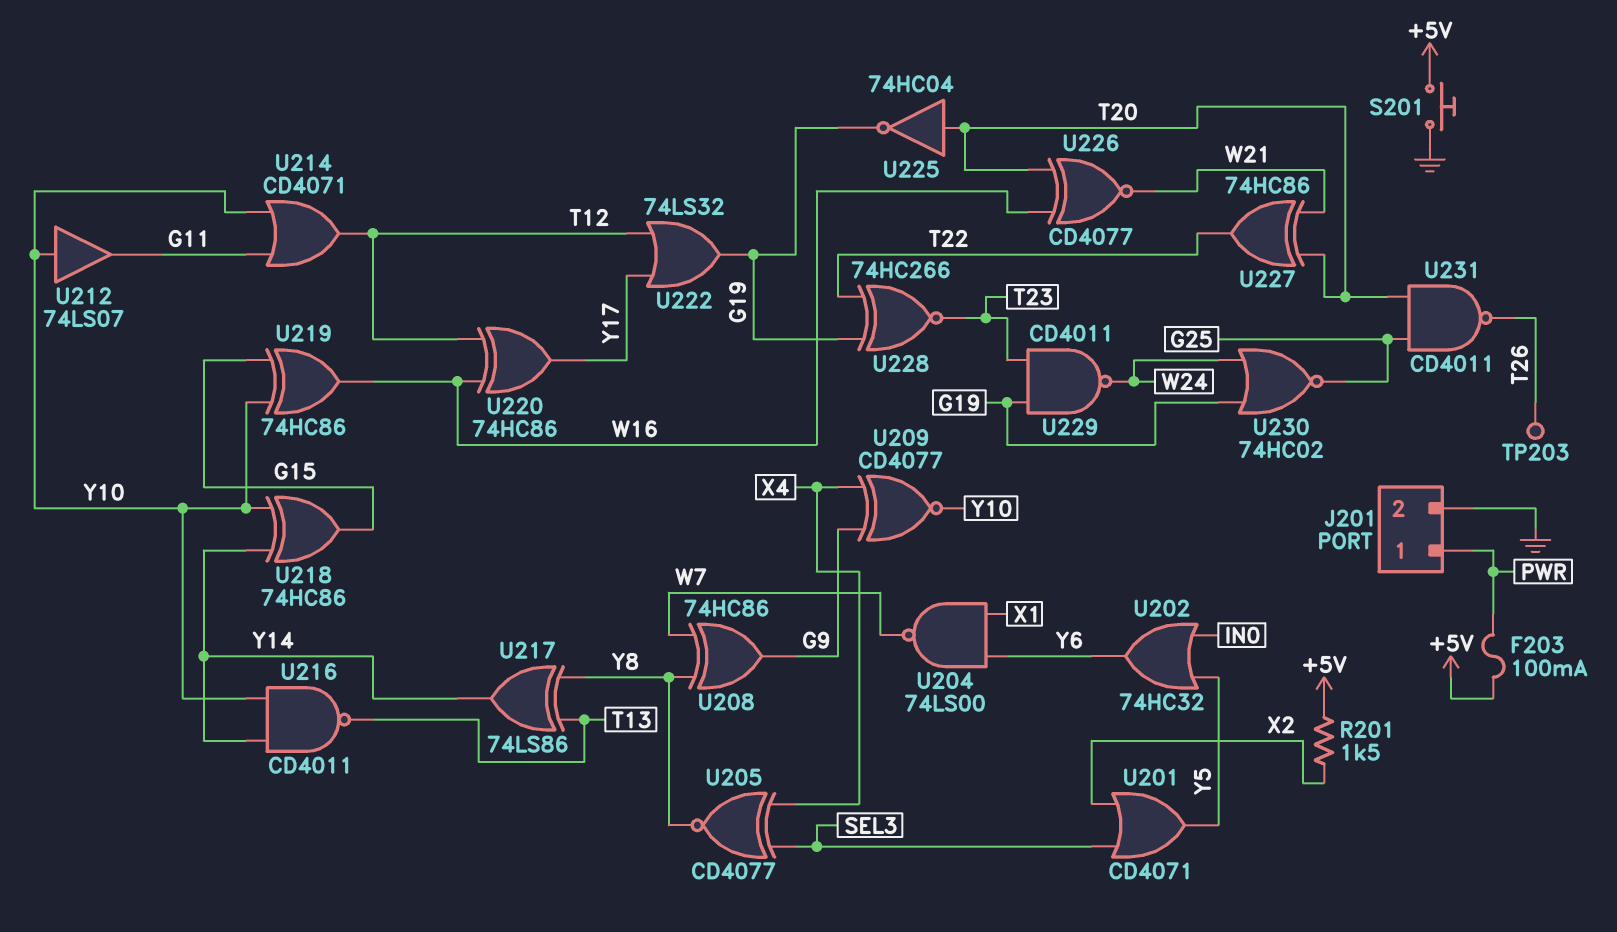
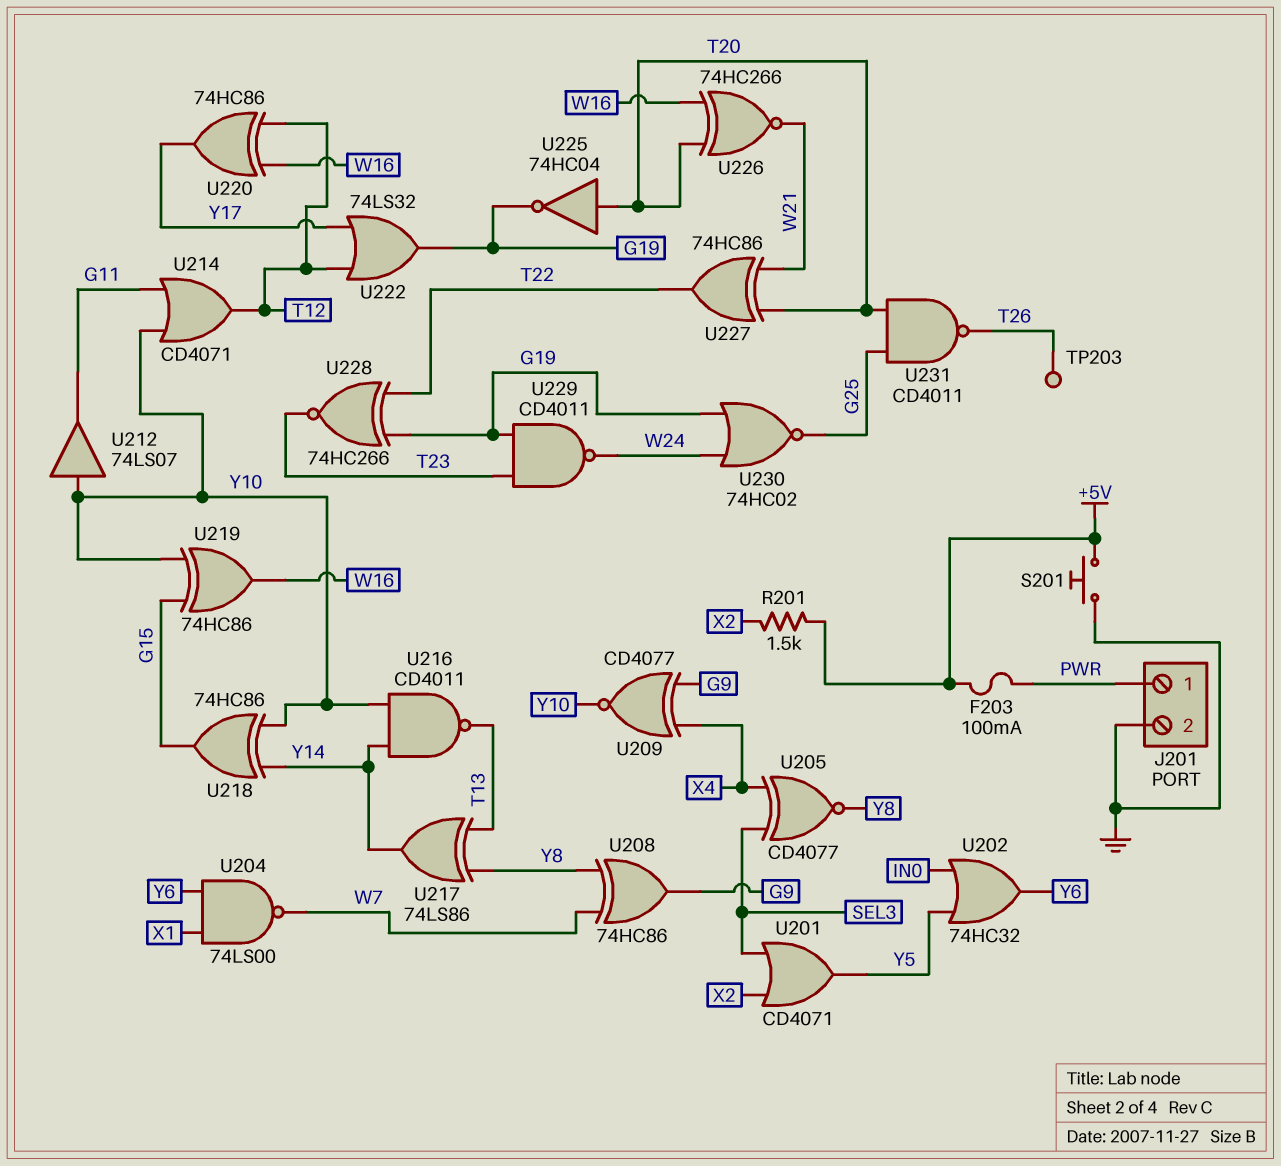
U226: XNOR CD4077 (in T20, in W16, out W21) -> XNOR 74HC266 (in T20, in W16, out W21)

